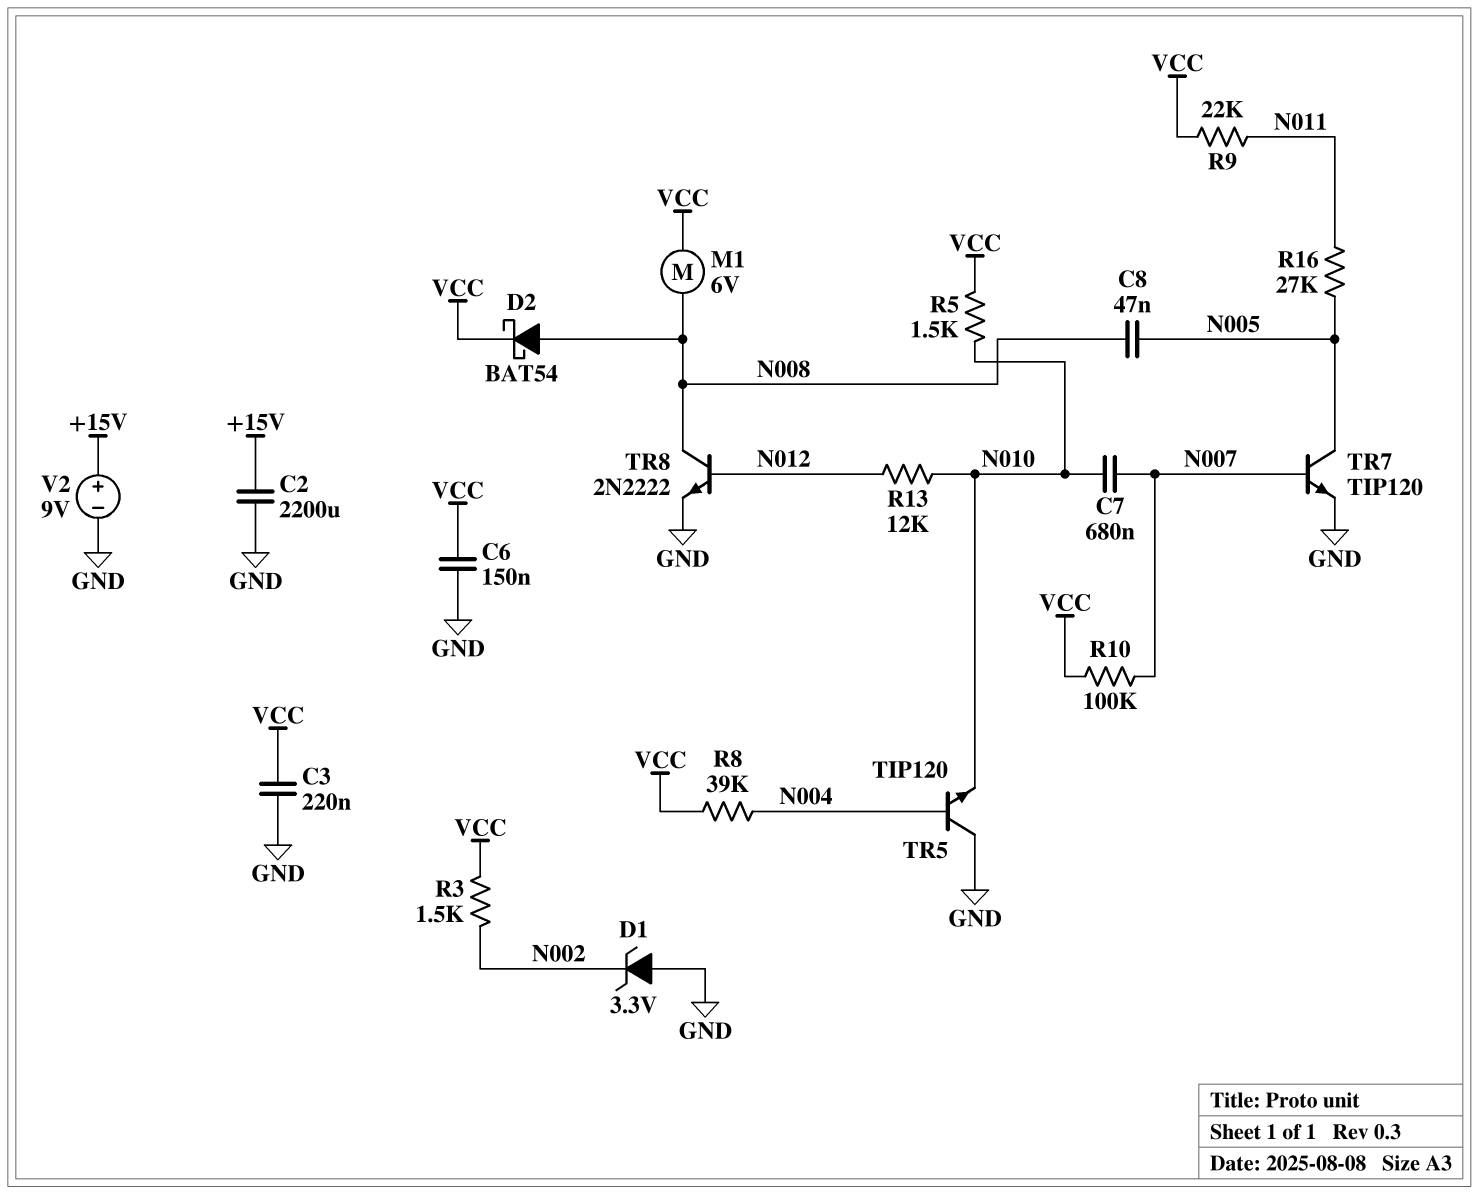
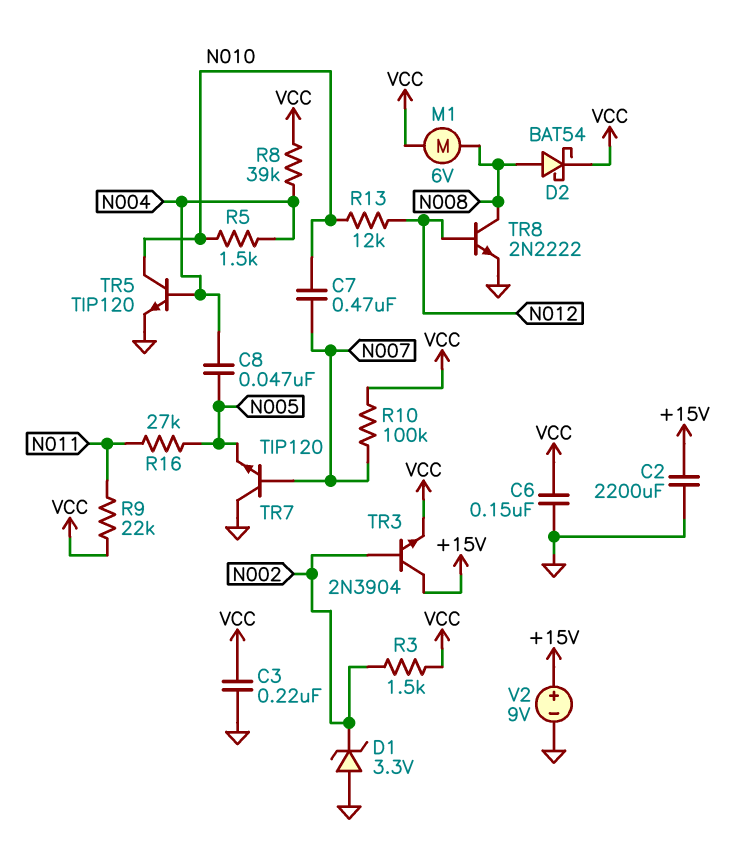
C7: 680nF (N007, N010) -> 470nF (N007, N010)
C8: 47nF (N005, N008) -> 47nF (N004, N005)
R5: 1.5k (N010, VCC) -> 1.5k (N004, N010)
TR3: none -> NPN 2N3904 (B N002, C +15V, E VCC)
TR5: NPN TIP120 (B N004, C GND, E N010) -> NPN TIP120 (B N004, C N010, E GND)
TR7: NPN TIP120 (B N007, C N005, E GND) -> NPN TIP120 (B N007, C GND, E N005)

